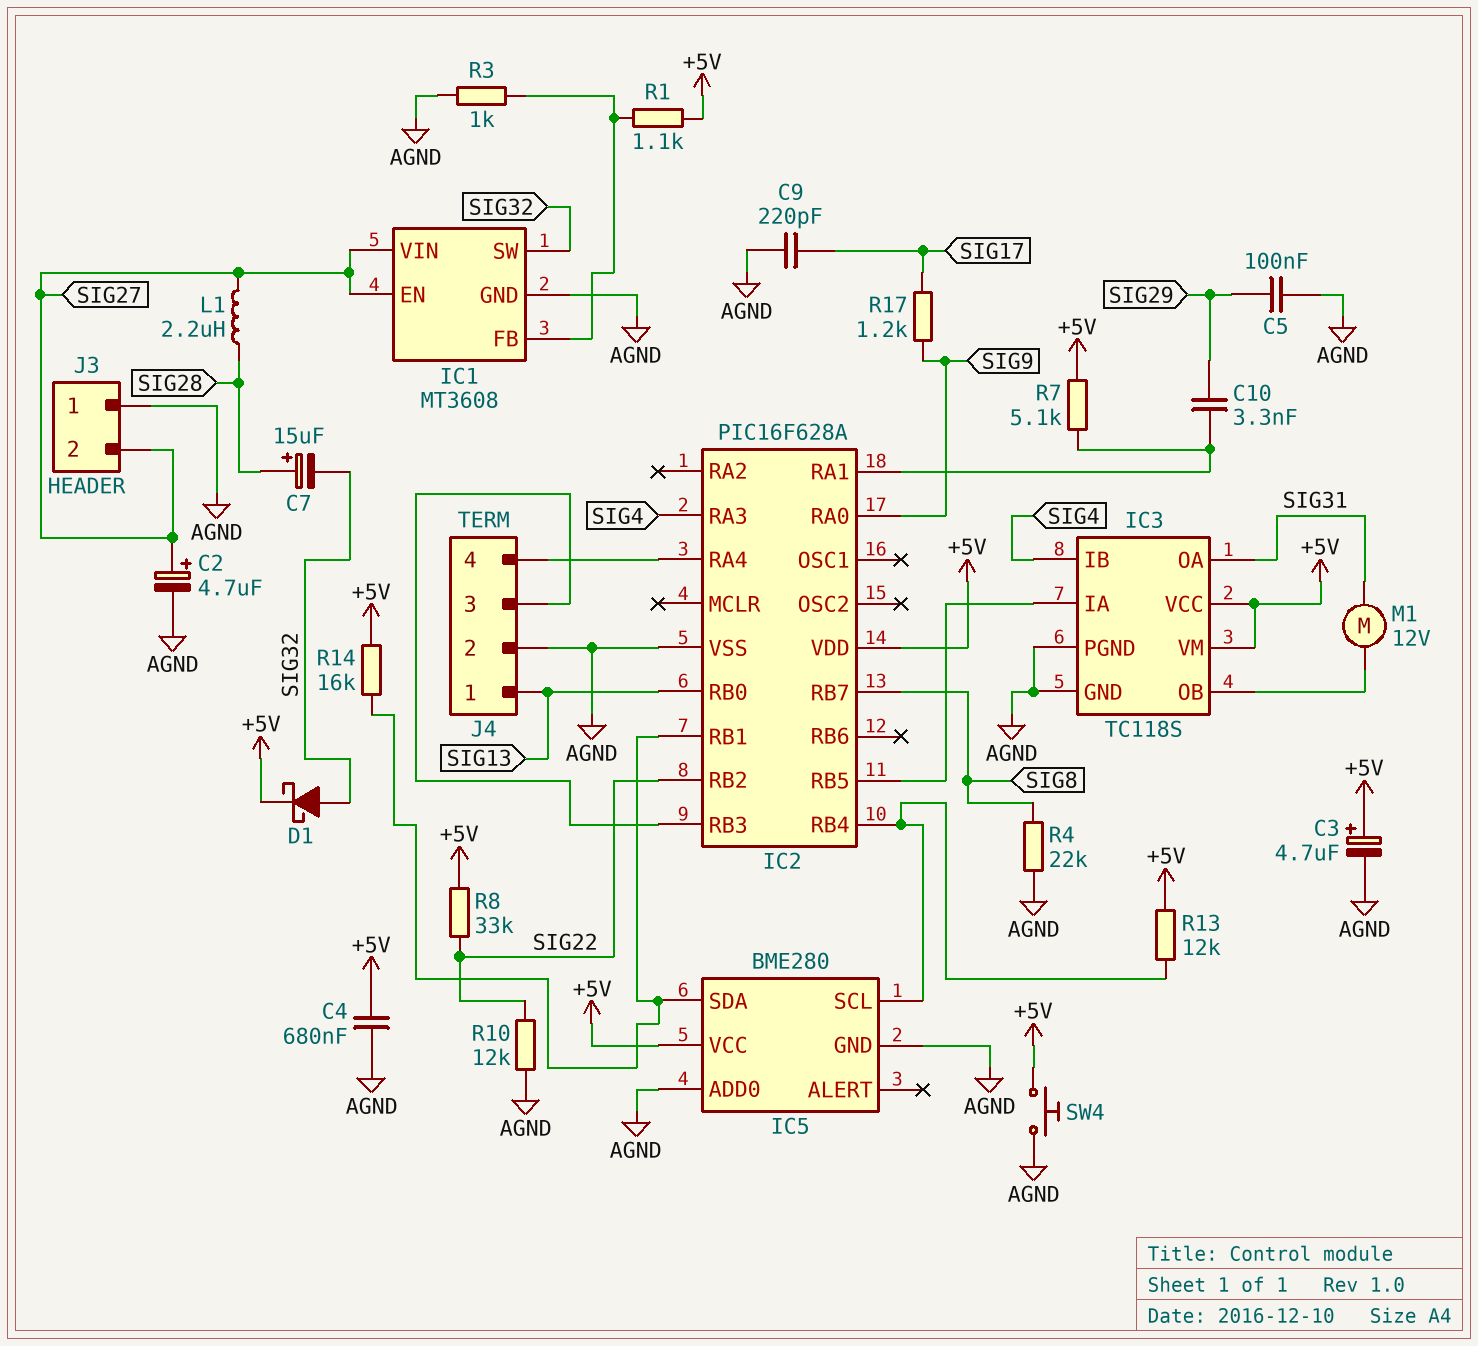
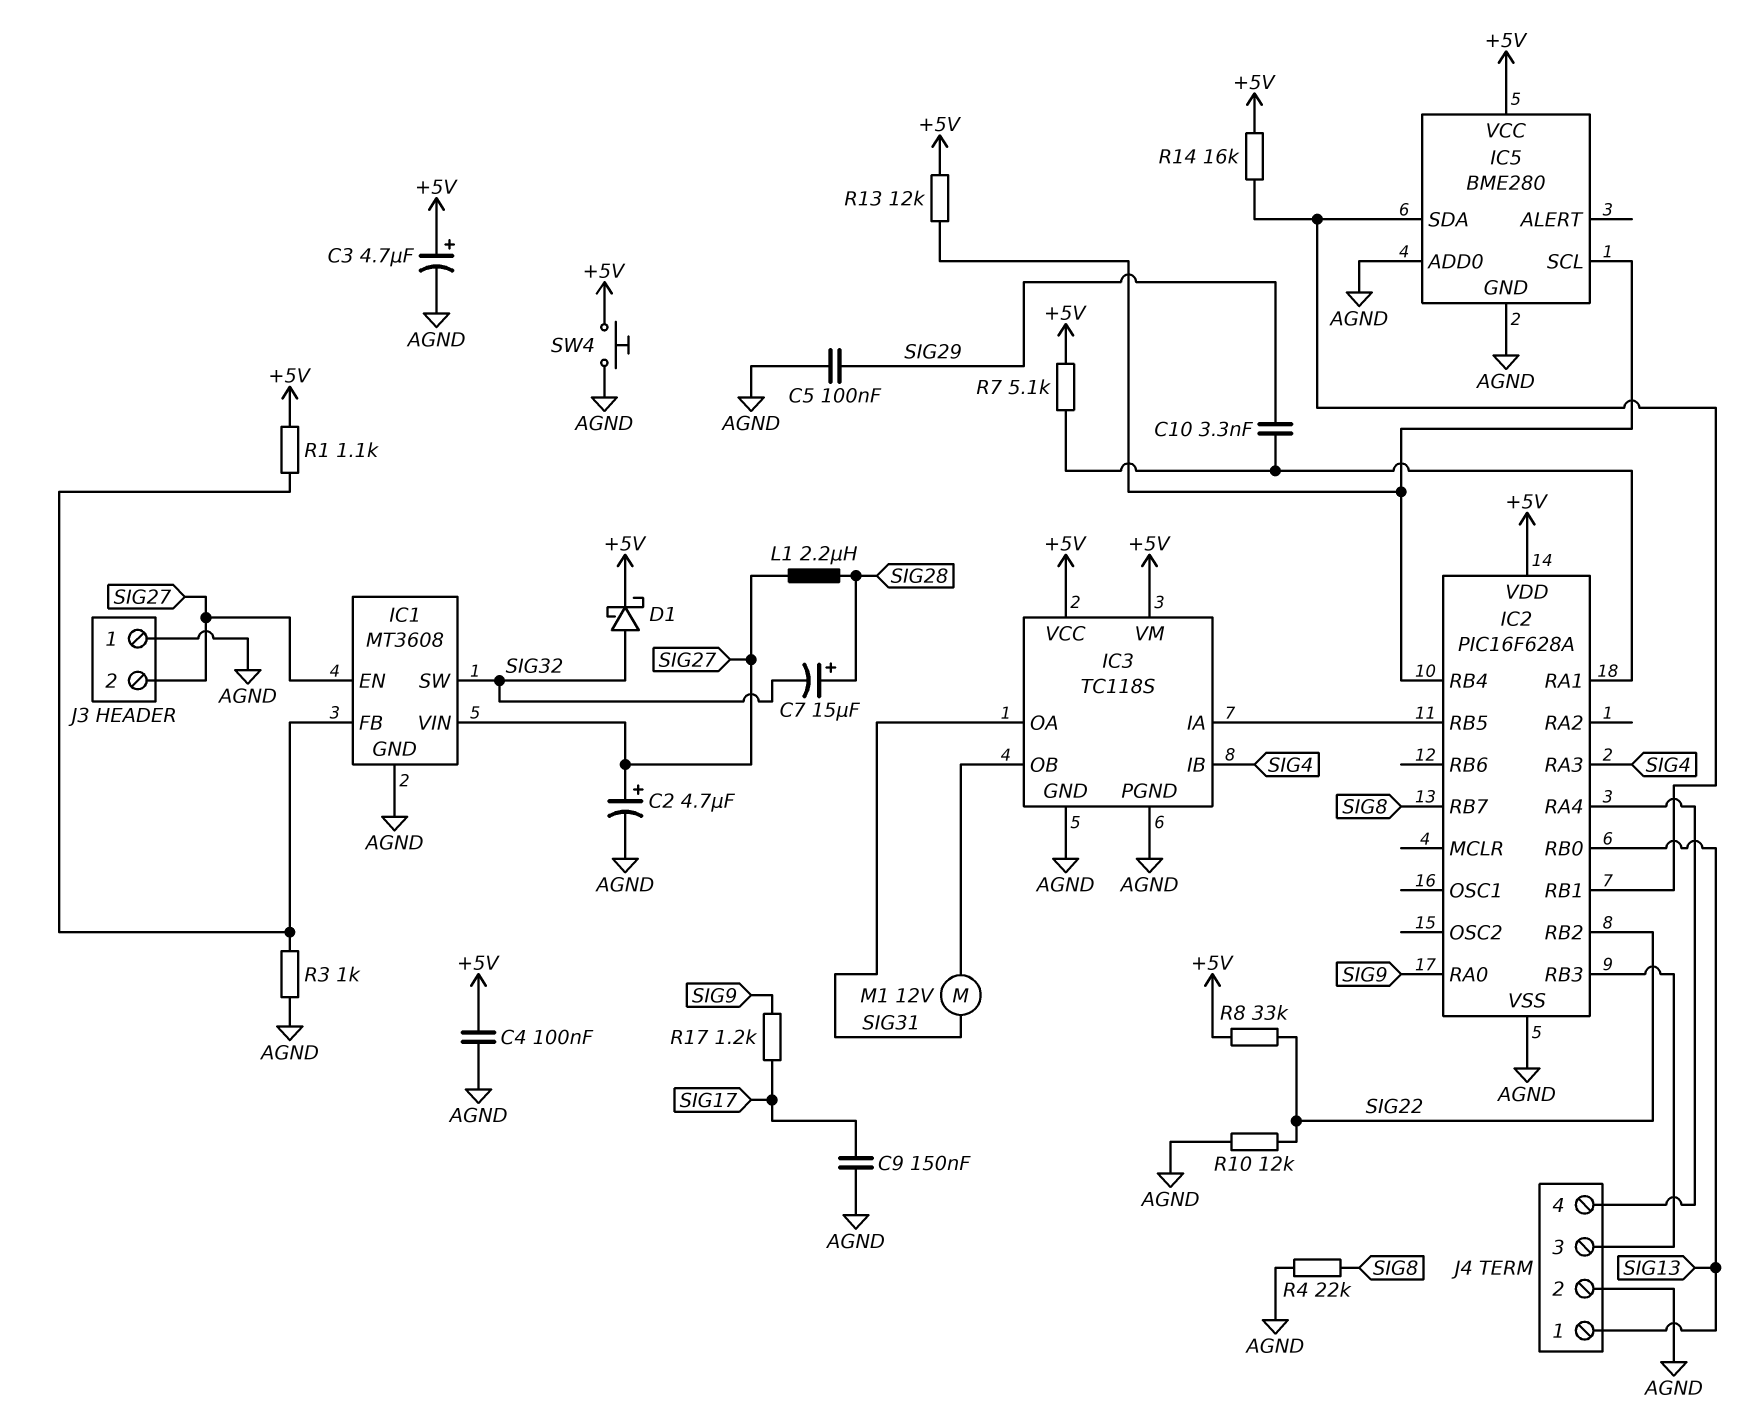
C4: 680nF (+5V, AGND) -> 100nF (+5V, AGND)
C9: 220pF (AGND, SIG17) -> 150nF (AGND, SIG17)

